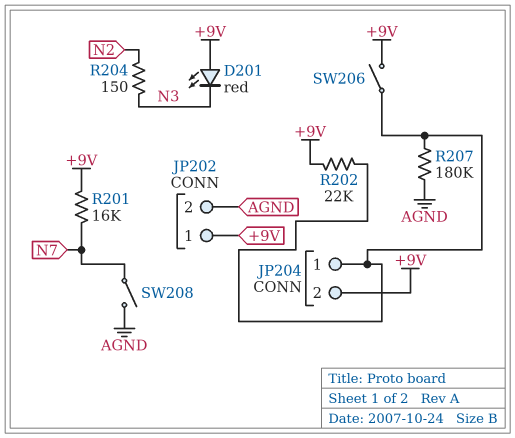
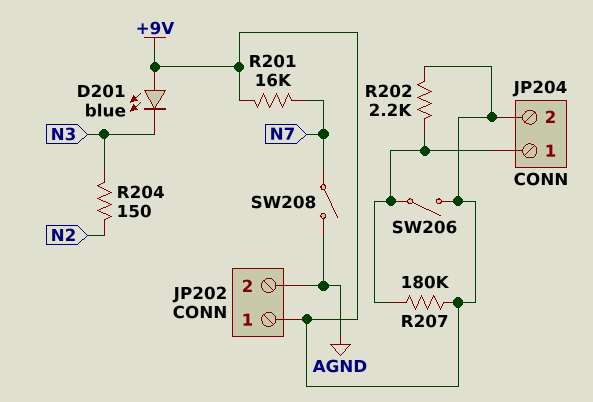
D201: LED red (A +9V, K N3) -> LED blue (A +9V, K N3)
R202: 22k (+9V, JP204/1) -> 2.2k (+9V, JP204/1)
R207: 180k (AGND, JP204/1) -> 180k (+9V, JP204/1)

